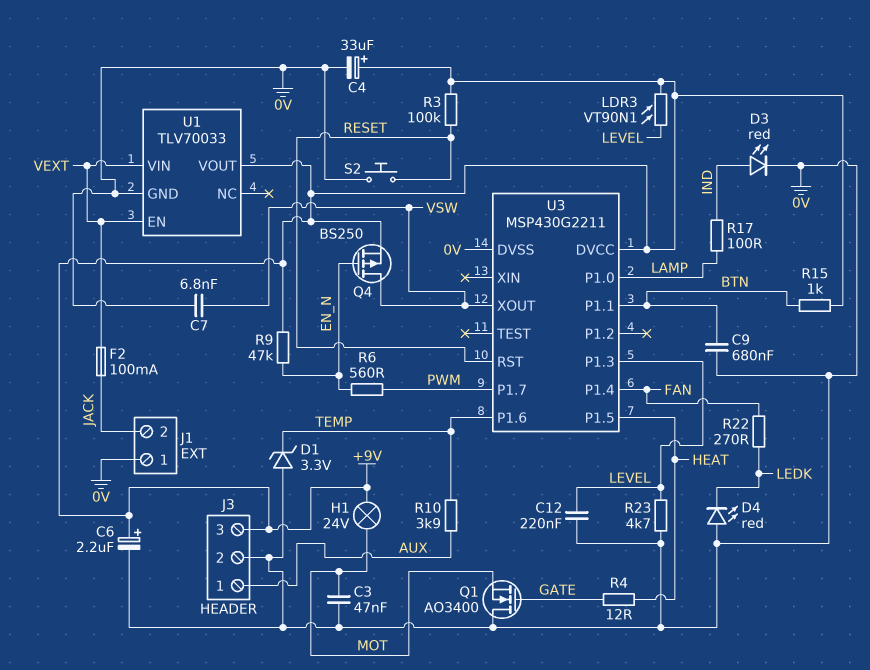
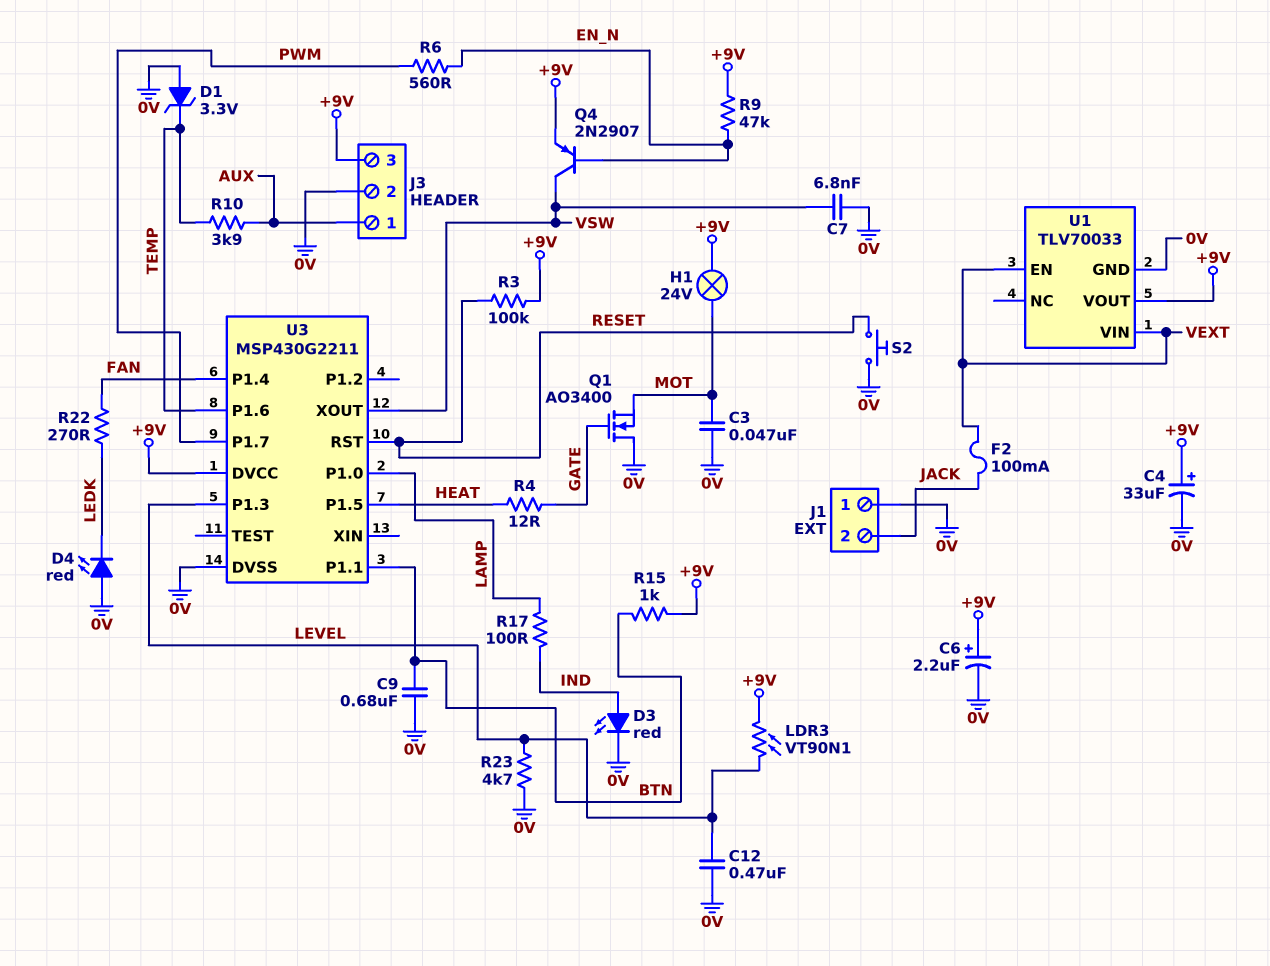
C12: 220nF (0V, LEVEL) -> 470nF (0V, LEVEL)
Q4: PMOS BS250 (G EN_N, D VSW, S +9V) -> PNP 2N2907 (B EN_N, C VSW, E +9V)

